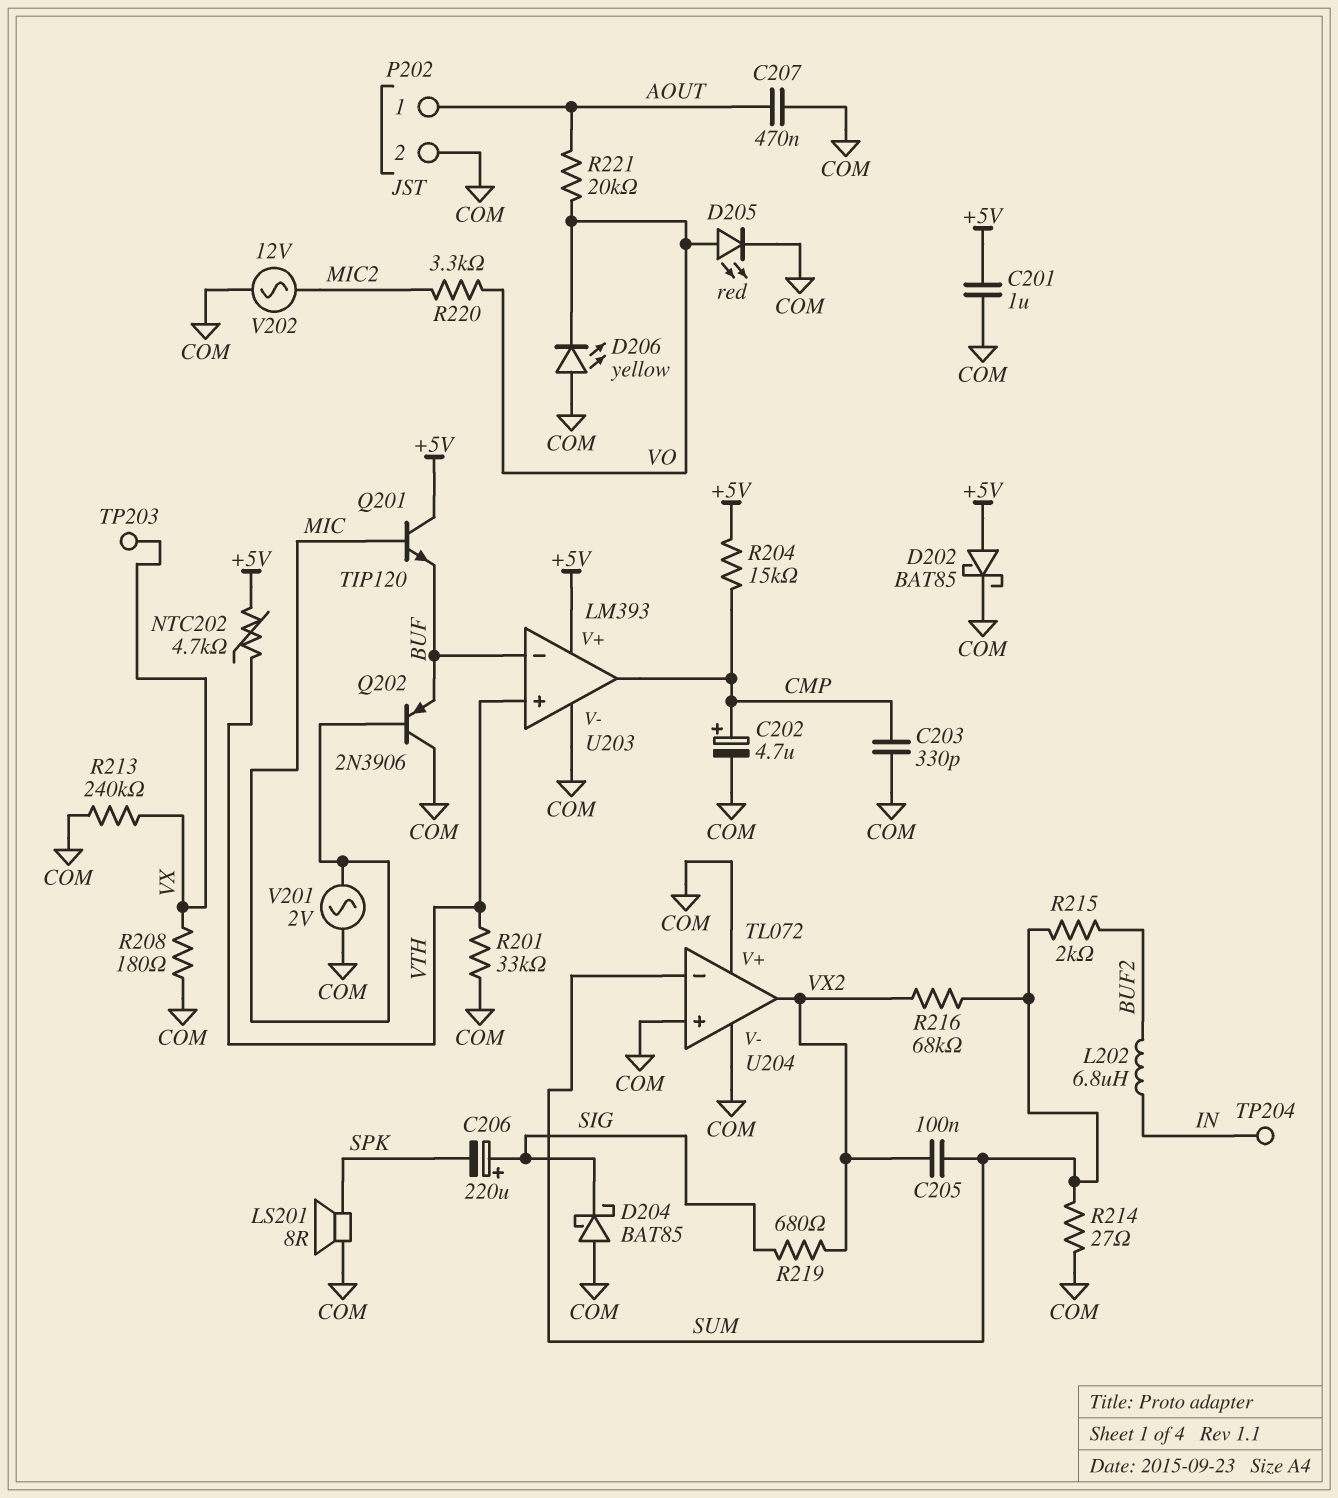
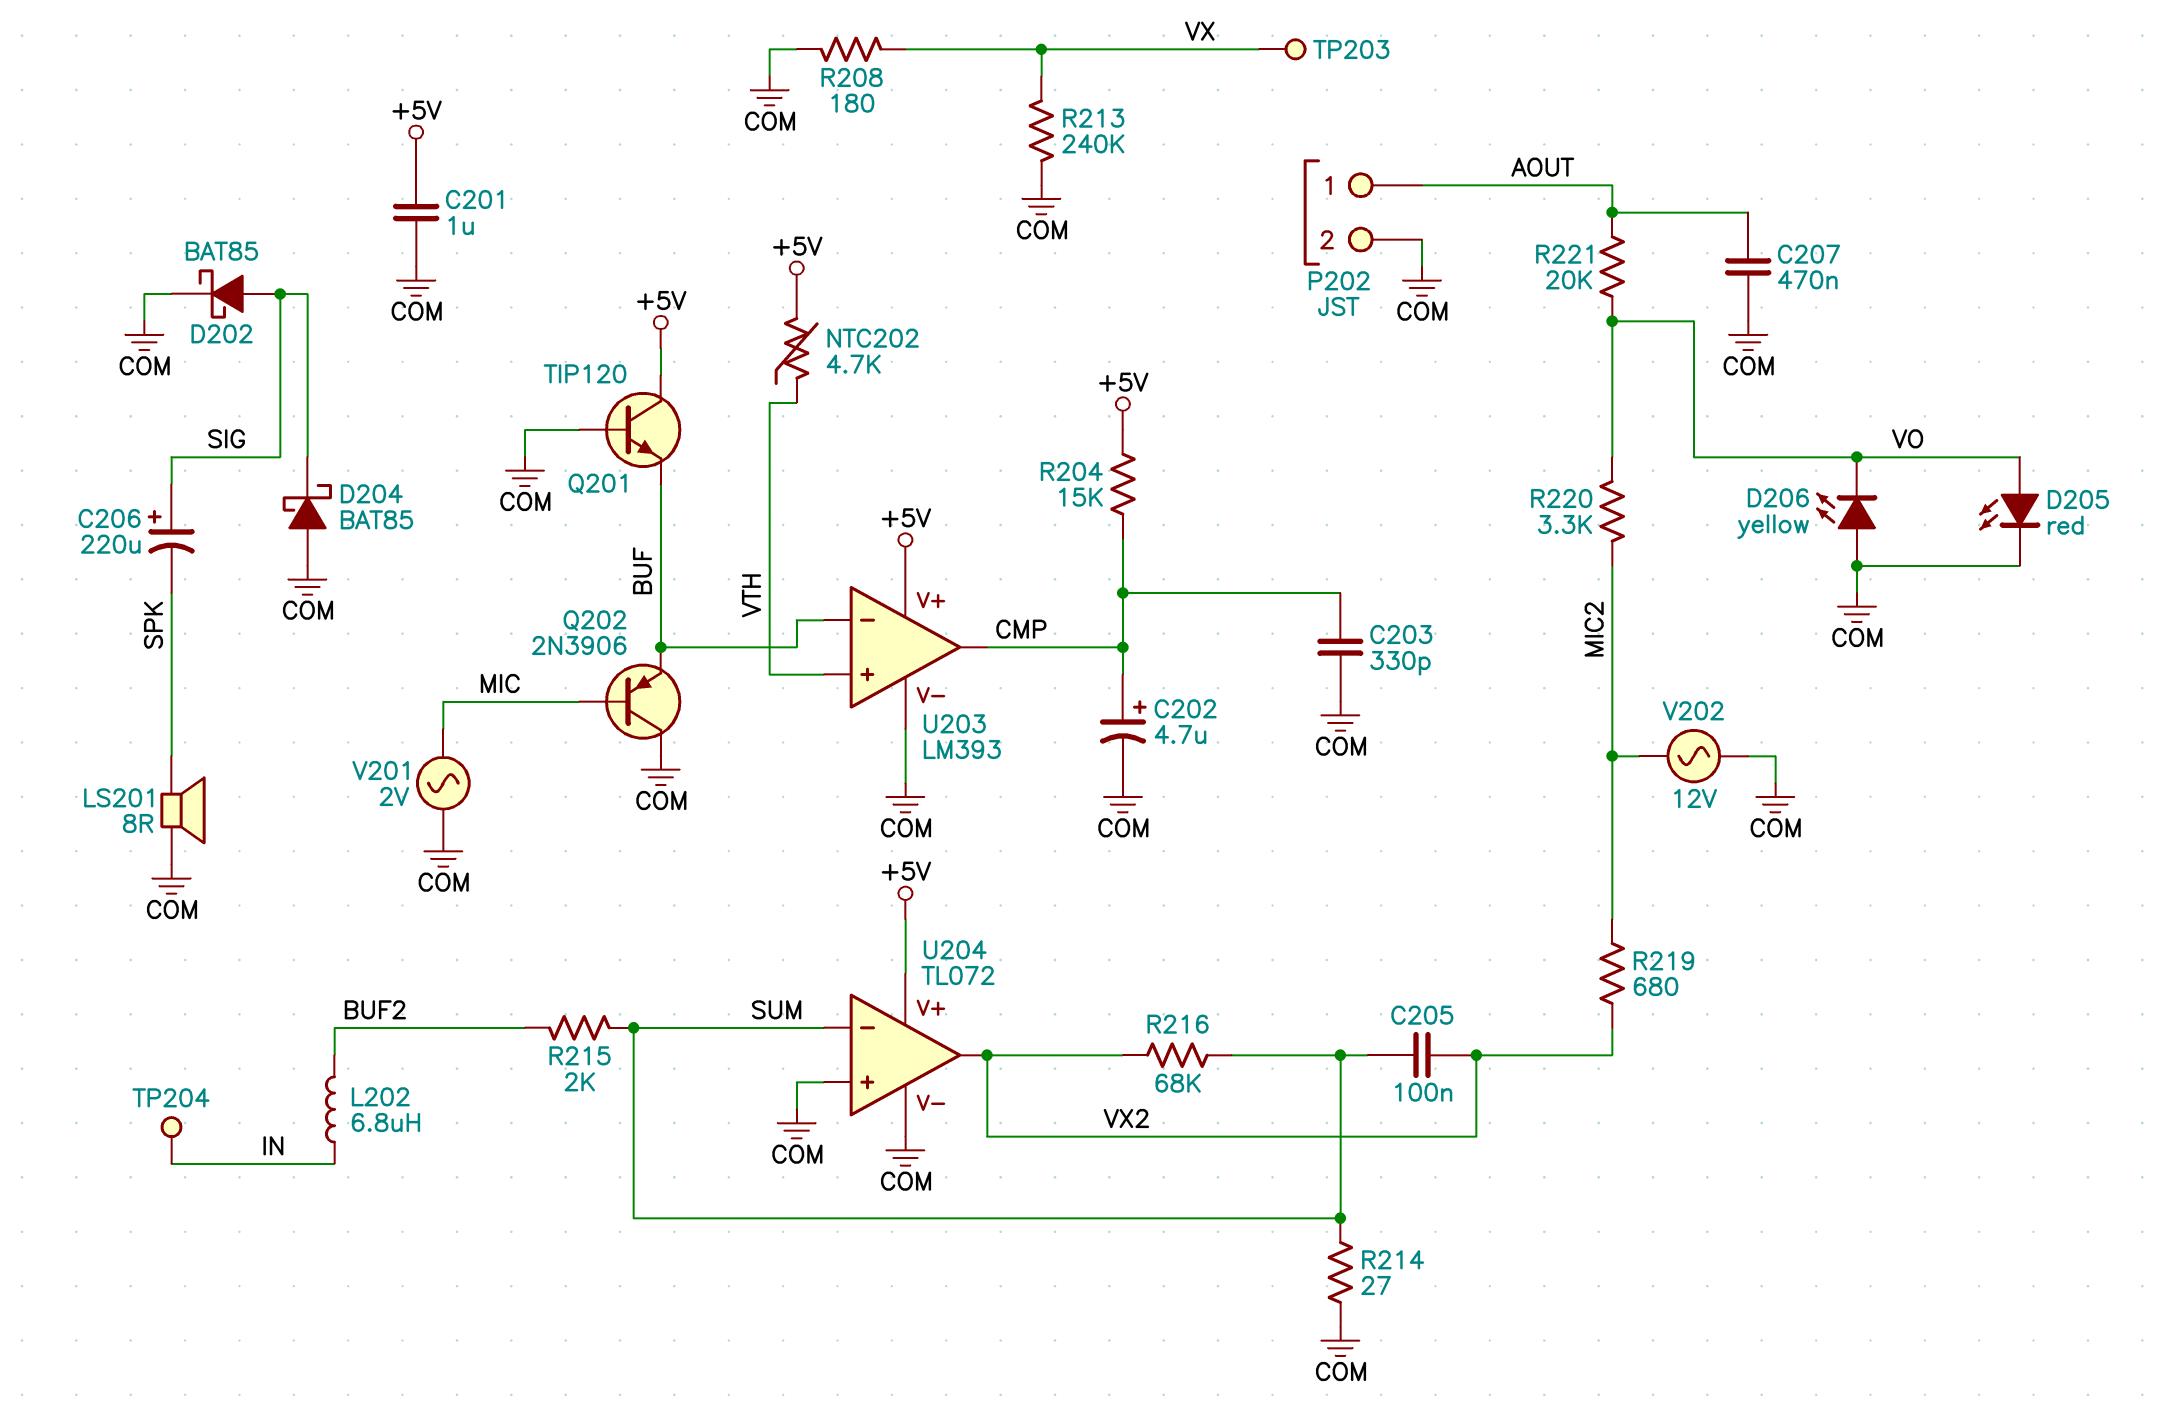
D202: schottky BAT85 (A +5V, K COM) -> schottky BAT85 (A SIG, K COM)
Q201: NPN TIP120 (B MIC, C +5V, E BUF) -> NPN TIP120 (B COM, C +5V, E BUF)
R201: 33k (COM, VTH) -> none
R219: 680 (SIG, VX2) -> 680 (MIC2, VX2)
U204 pin V+: COM -> +5V

